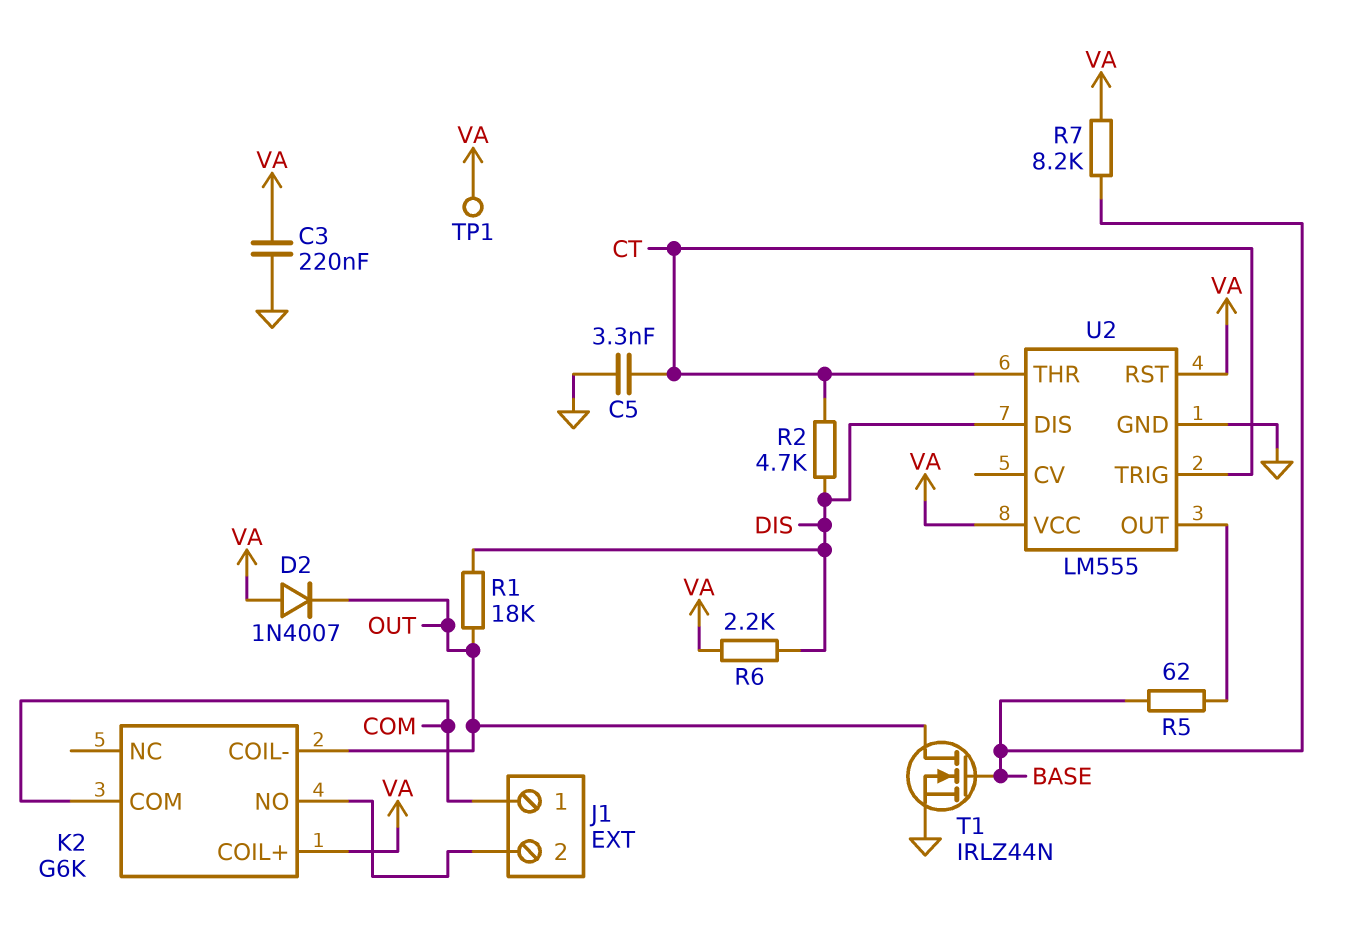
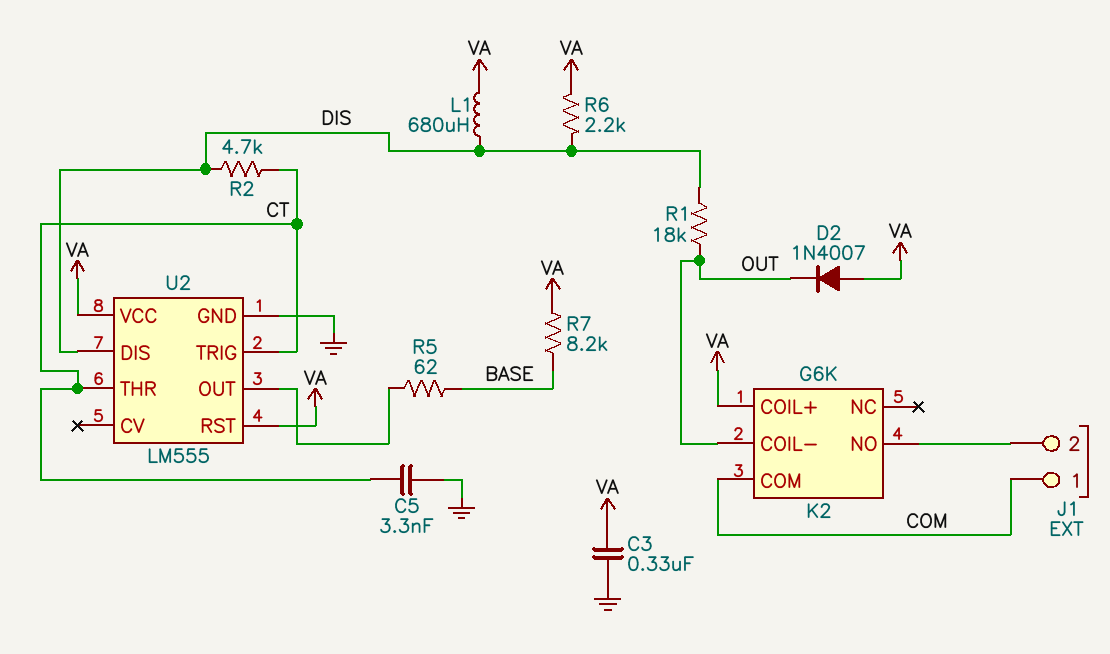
C3: 220nF (GND, VA) -> 330nF (GND, VA)
L1: none -> 680uH (DIS, VA)
T1: NMOS IRLZ44N (G BASE, D OUT, S GND) -> none
TP1: test point (VA) -> none

